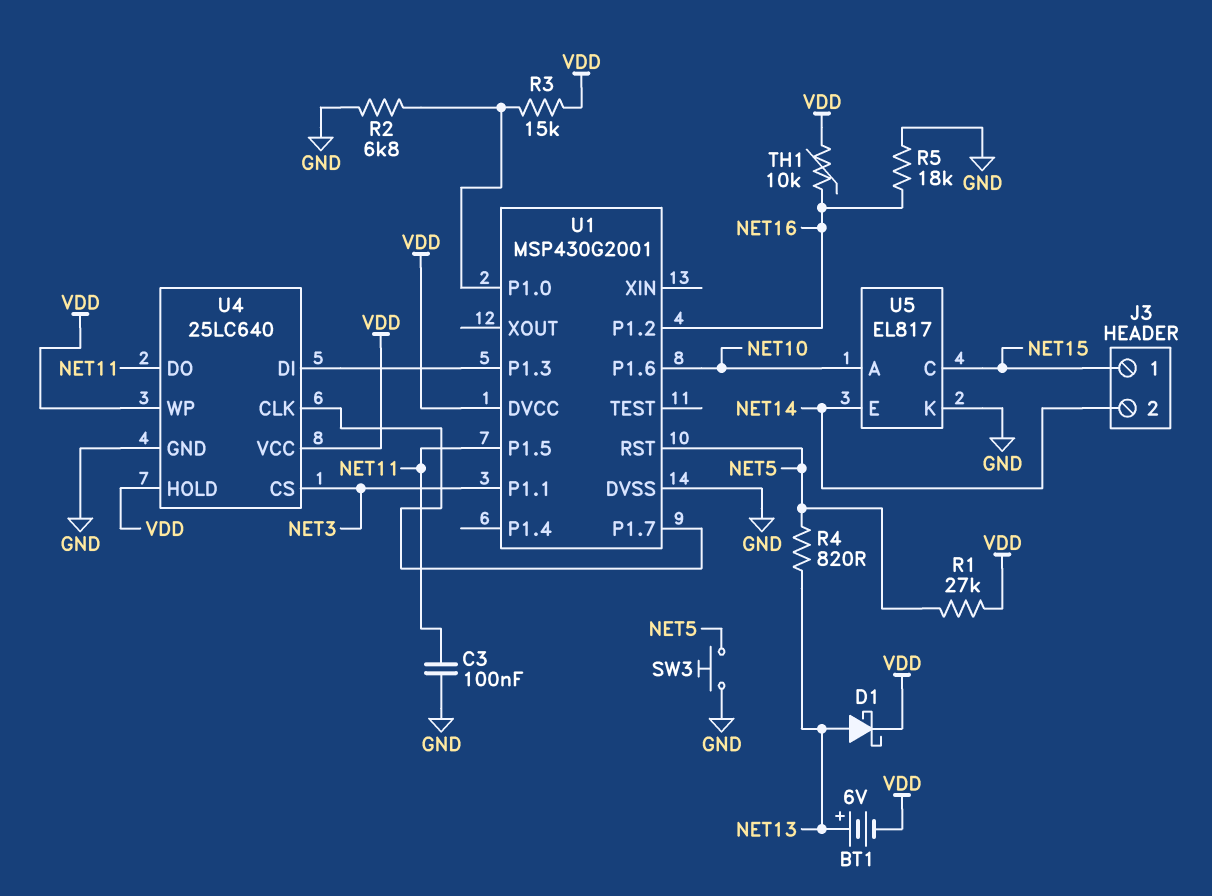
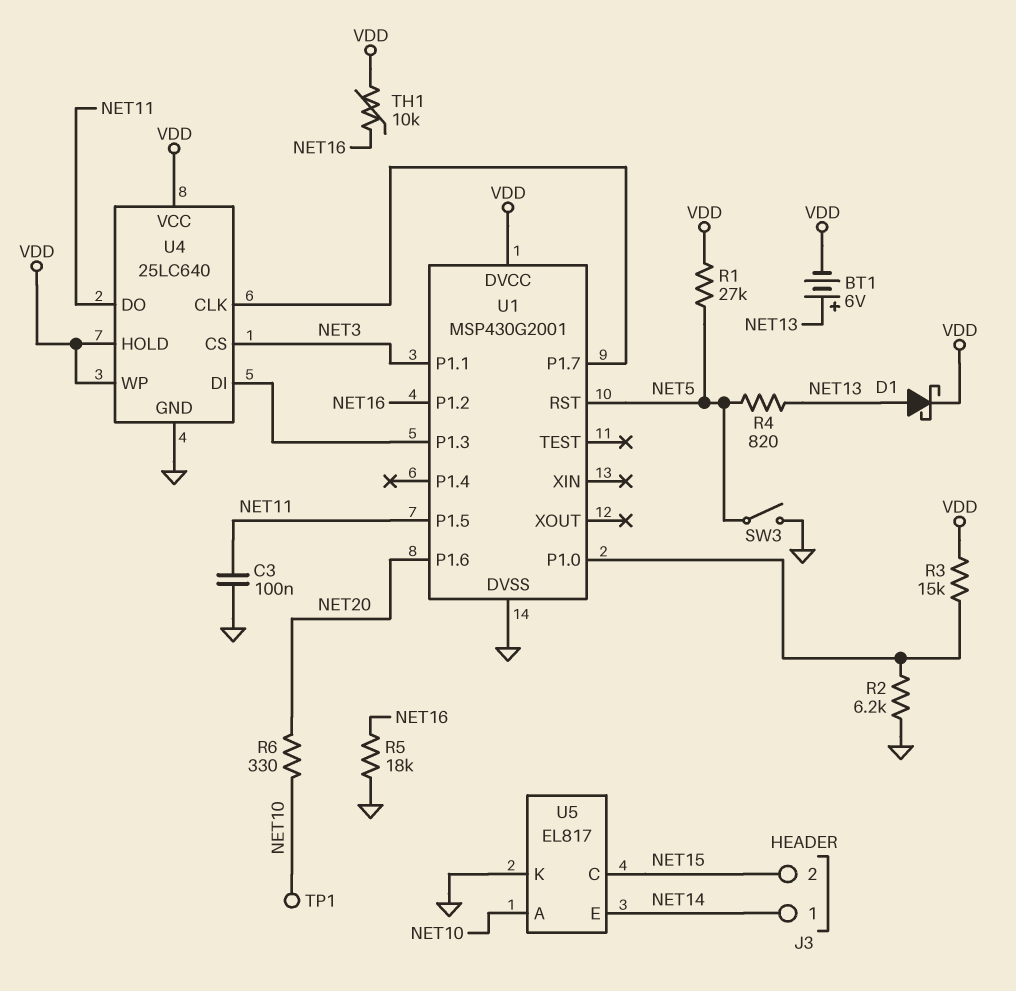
J3 pin 1: NET15 -> NET14
J3 pin 2: NET14 -> NET15
R2: 6.8k (GND, U1/P1.0) -> 6.2k (GND, U1/P1.0)
R6: none -> 330 (NET10, NET20)
SW3: button (GND, NET5) -> switch (GND, NET5)
TP1: none -> test point (NET10)
U1 pin P1.6: NET10 -> NET20

